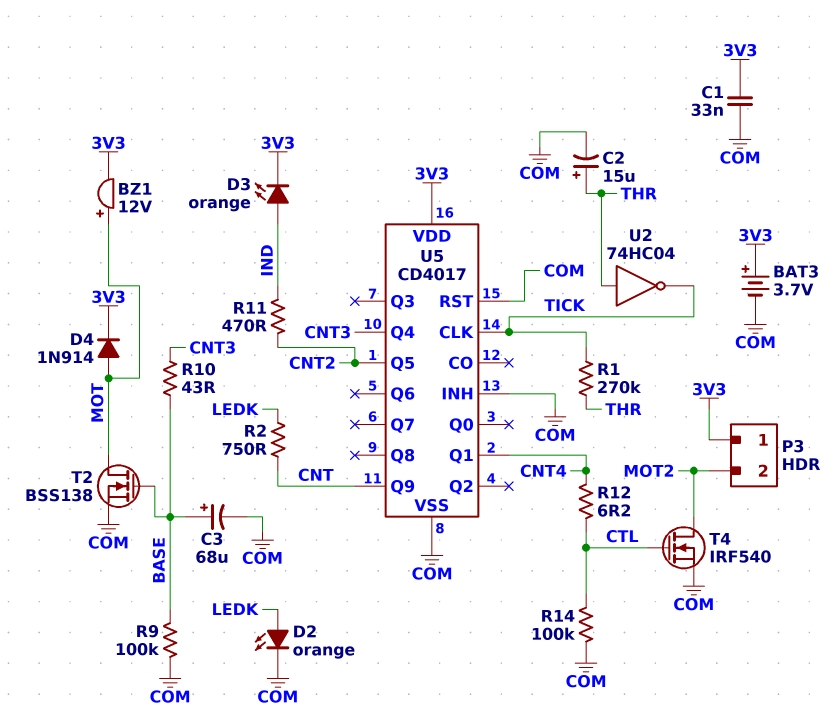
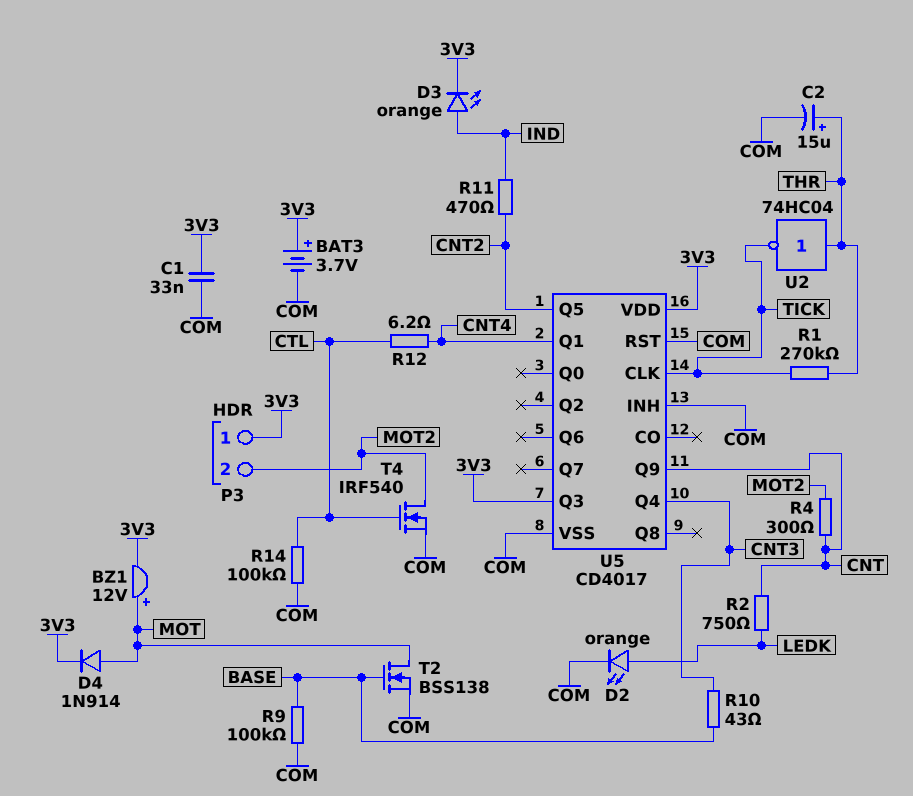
C3: 68uF (plus BASE, minus COM) -> none
R4: none -> 300 (CNT, MOT2)
U5 pin Q3: none -> 3V3

